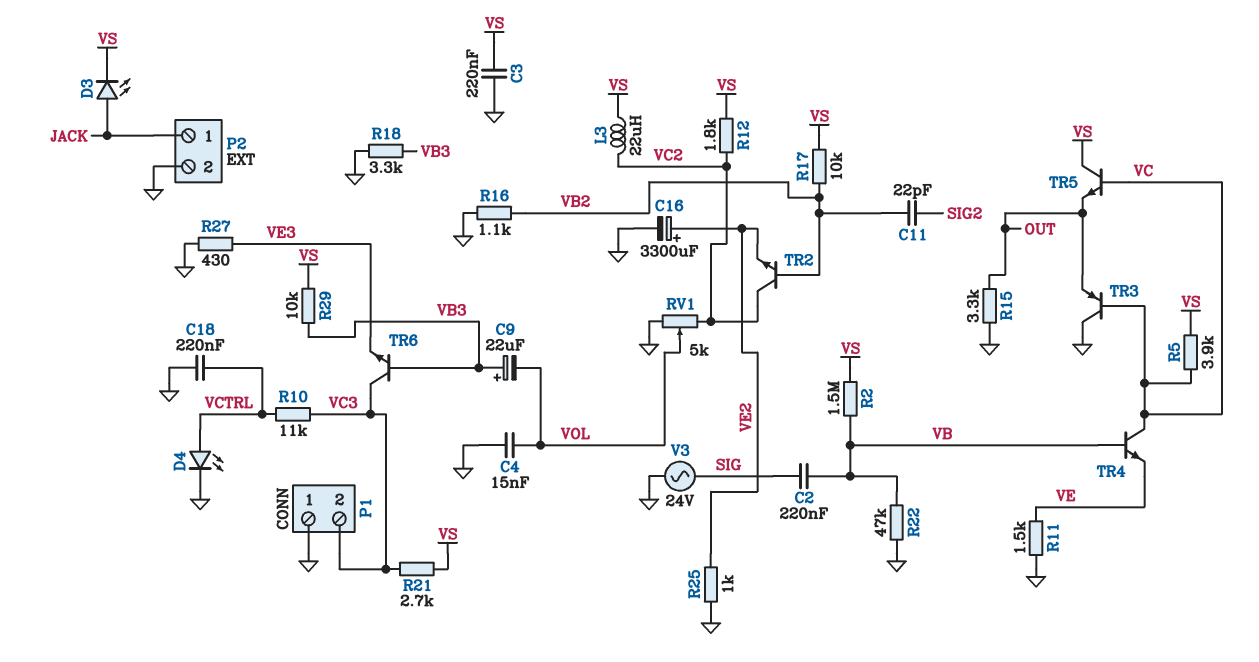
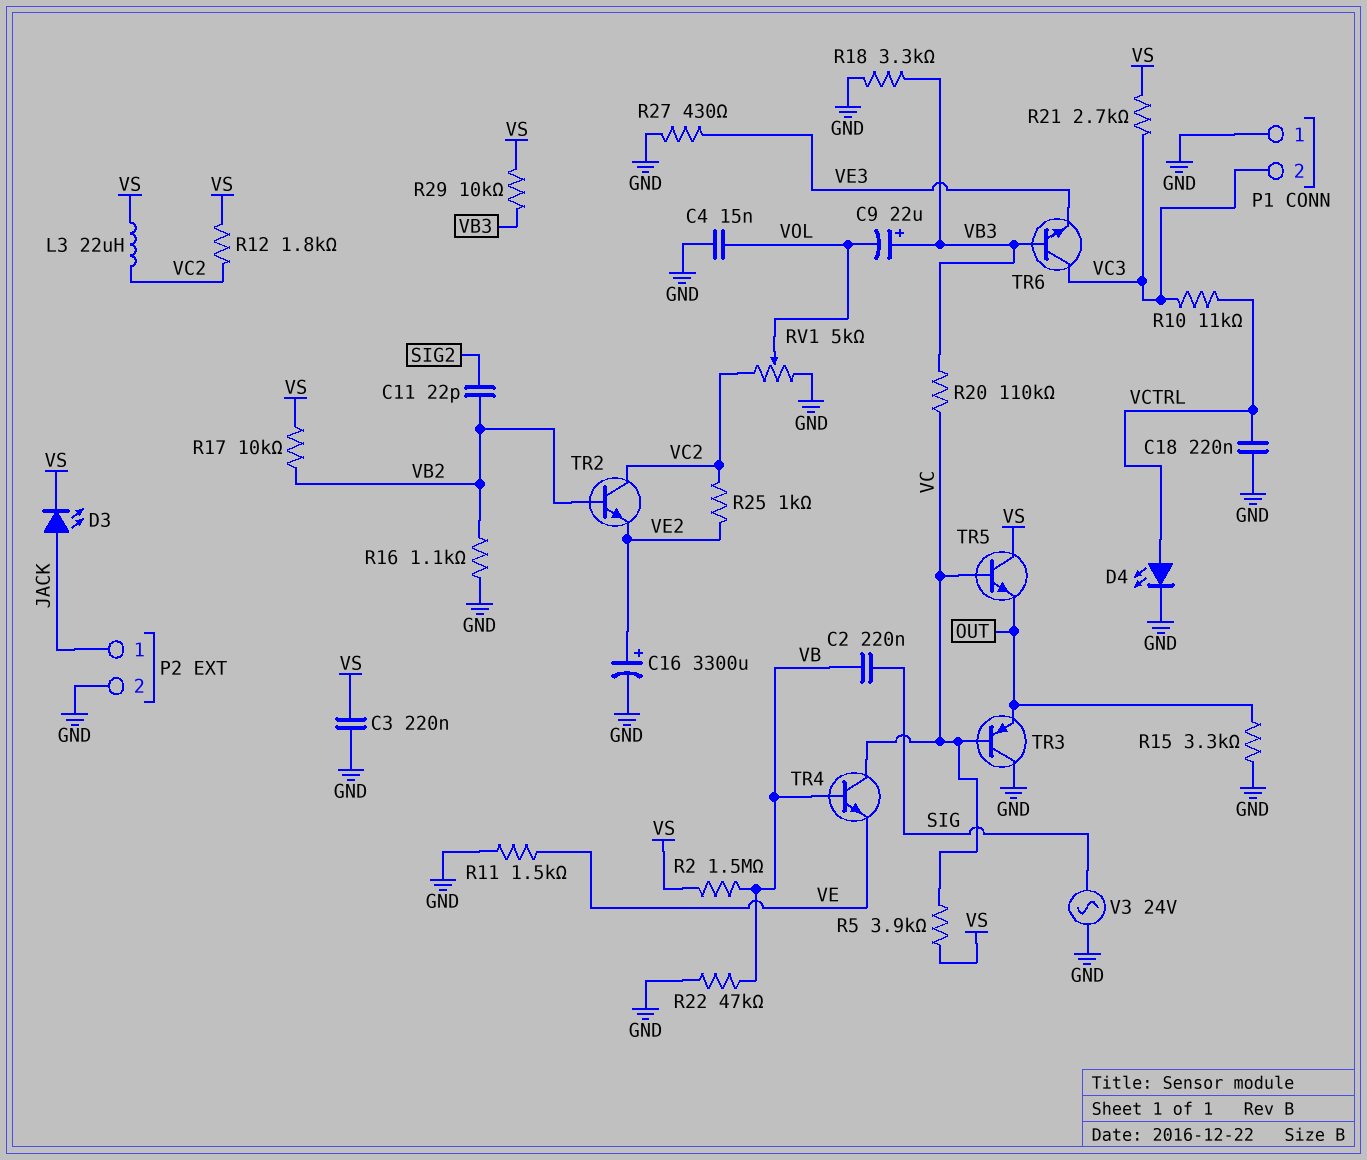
R20: none -> 110k (VB3, VC)
R25: 1k (GND, VE2) -> 1k (VC2, VE2)

